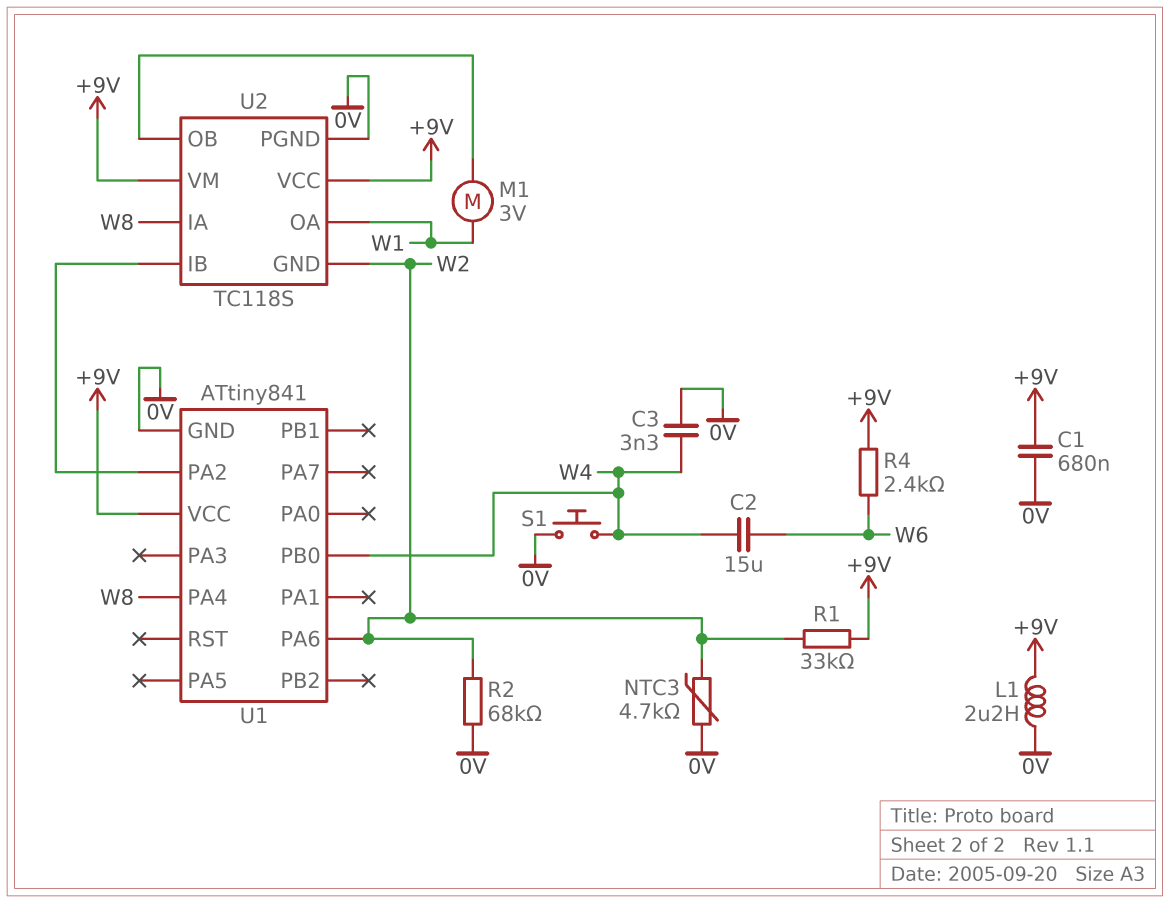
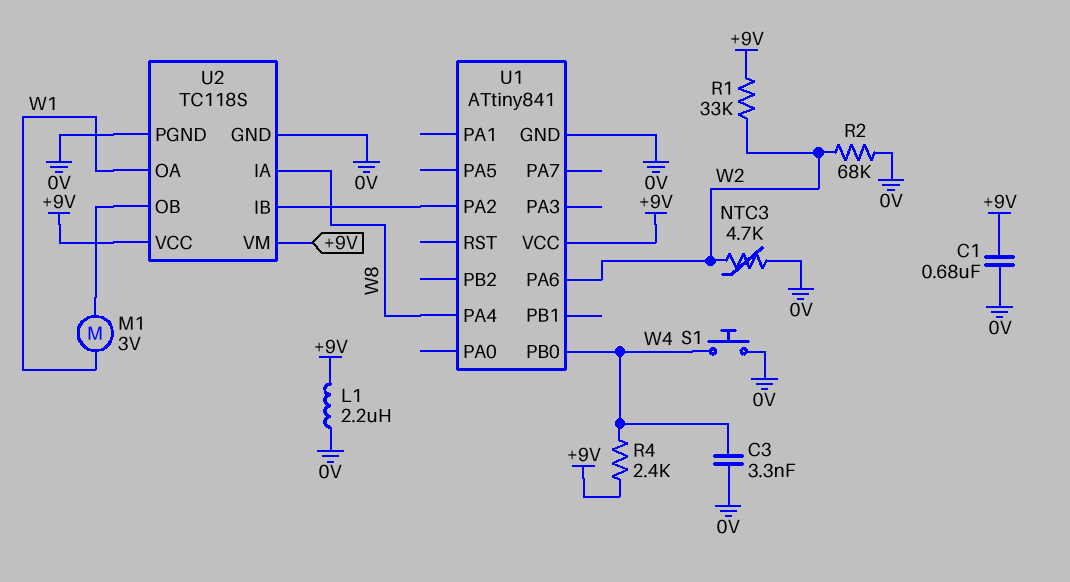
C2: 15uF (W4, W6) -> none
R4: 2.4k (+9V, W6) -> 2.4k (+9V, W4)
U2 pin GND: W2 -> 0V

